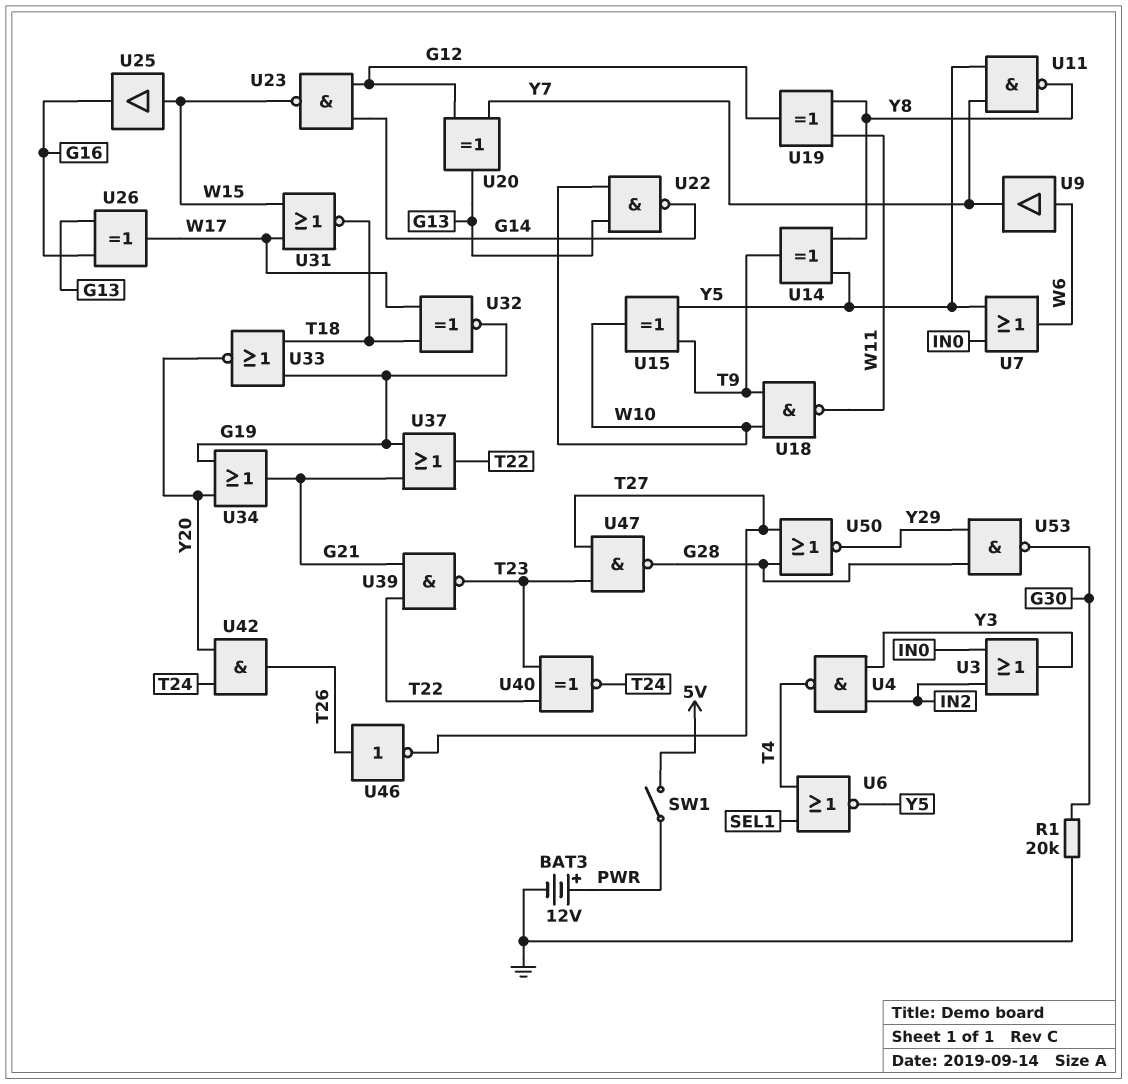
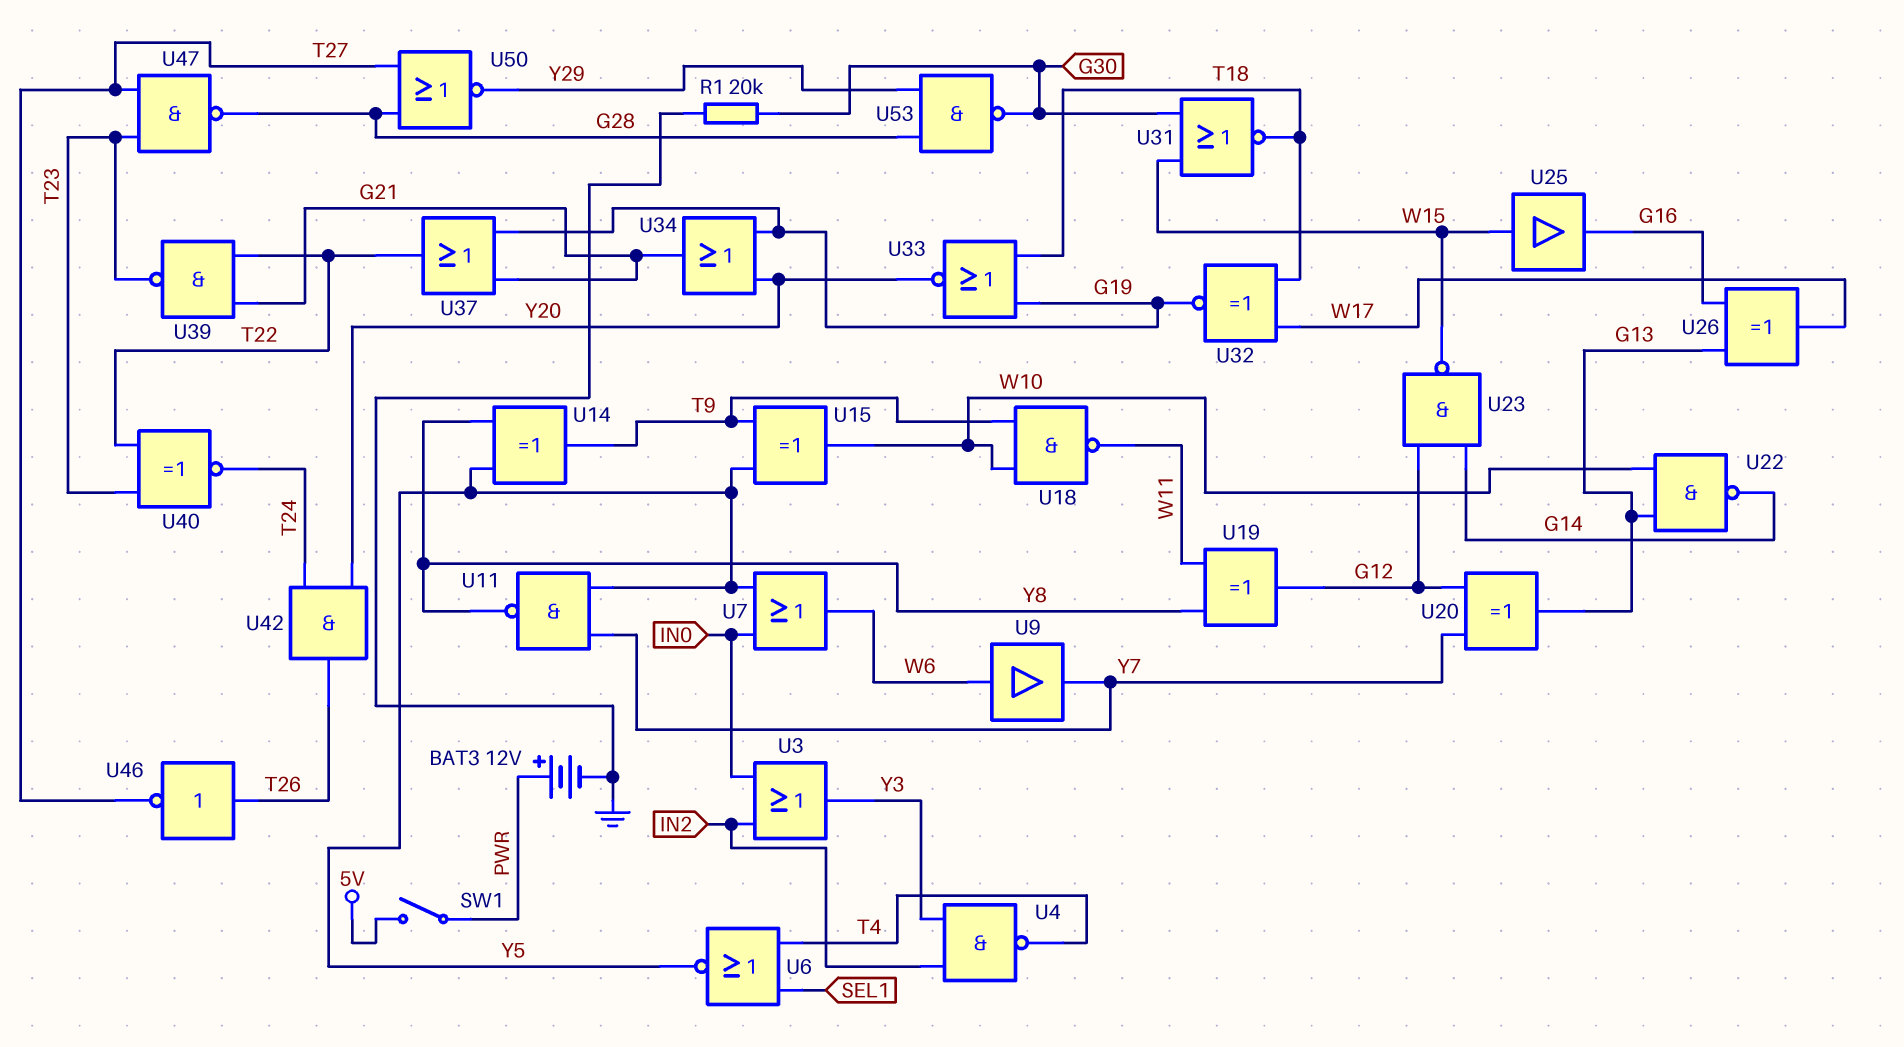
U31: NOR (in W15, in W17, out T18) -> NOR (in G30, in W15, out T18)

